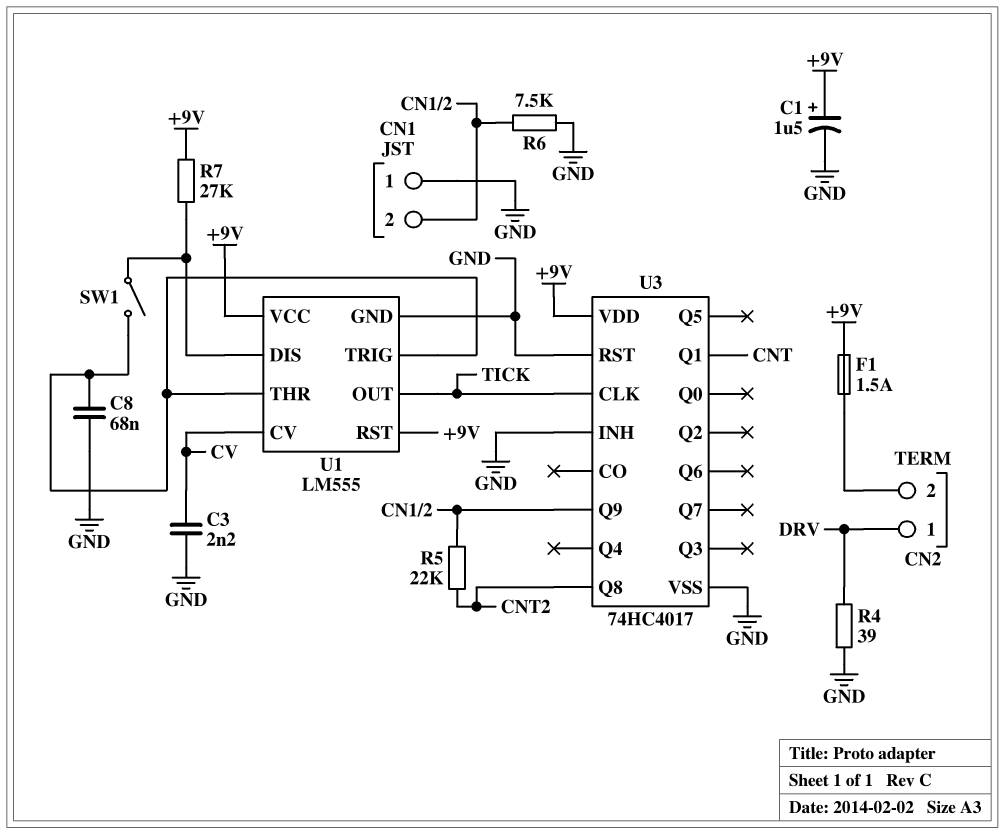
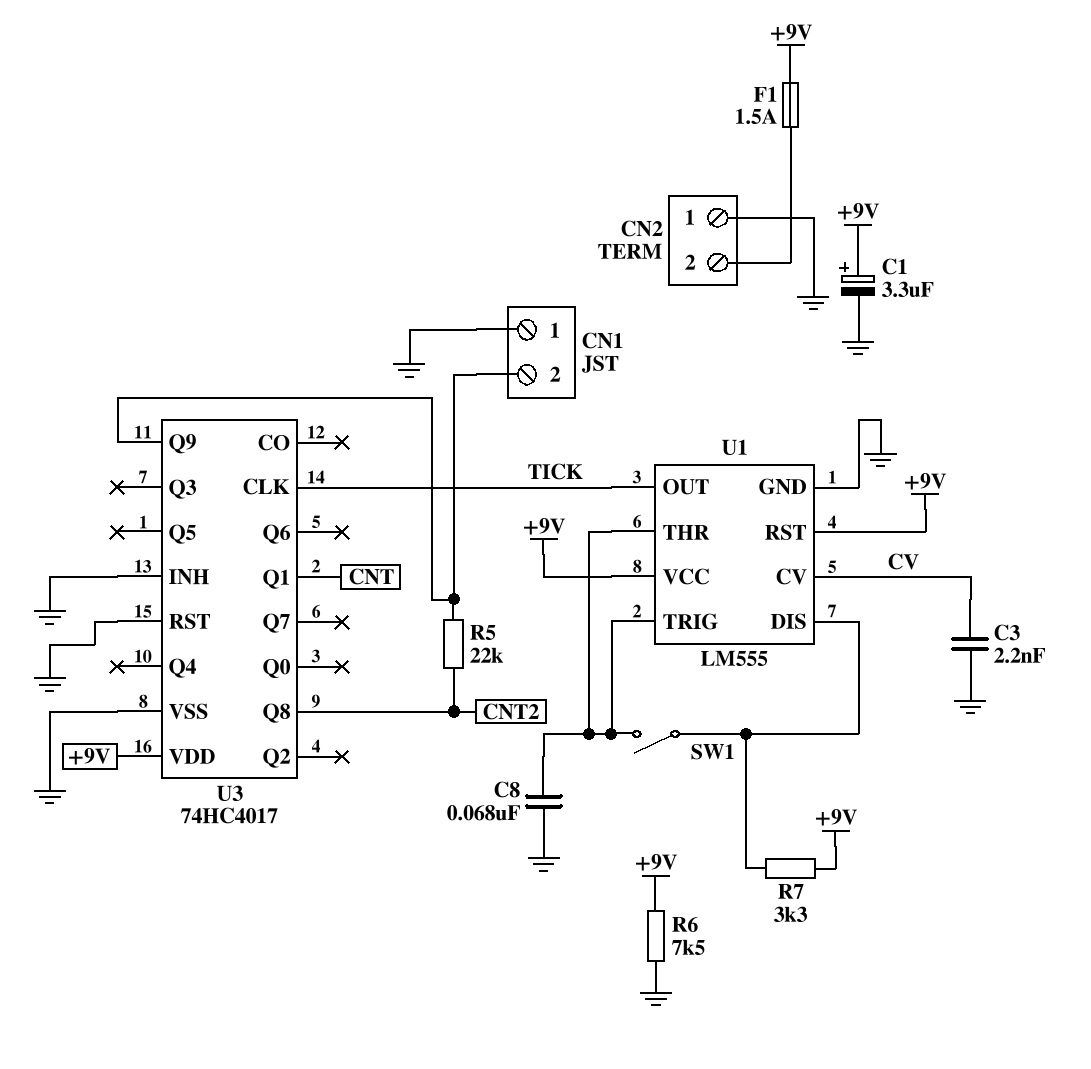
C1: 1.5uF (plus +9V, minus GND) -> 3.3uF (plus +9V, minus GND)
CN2 pin 1: DRV -> GND
R4: 39 (DRV, GND) -> none
R6: 7.5k (CN1/2, GND) -> 7.5k (+9V, GND)
R7: 27k (+9V, U1/DIS) -> 3.3k (+9V, U1/DIS)

